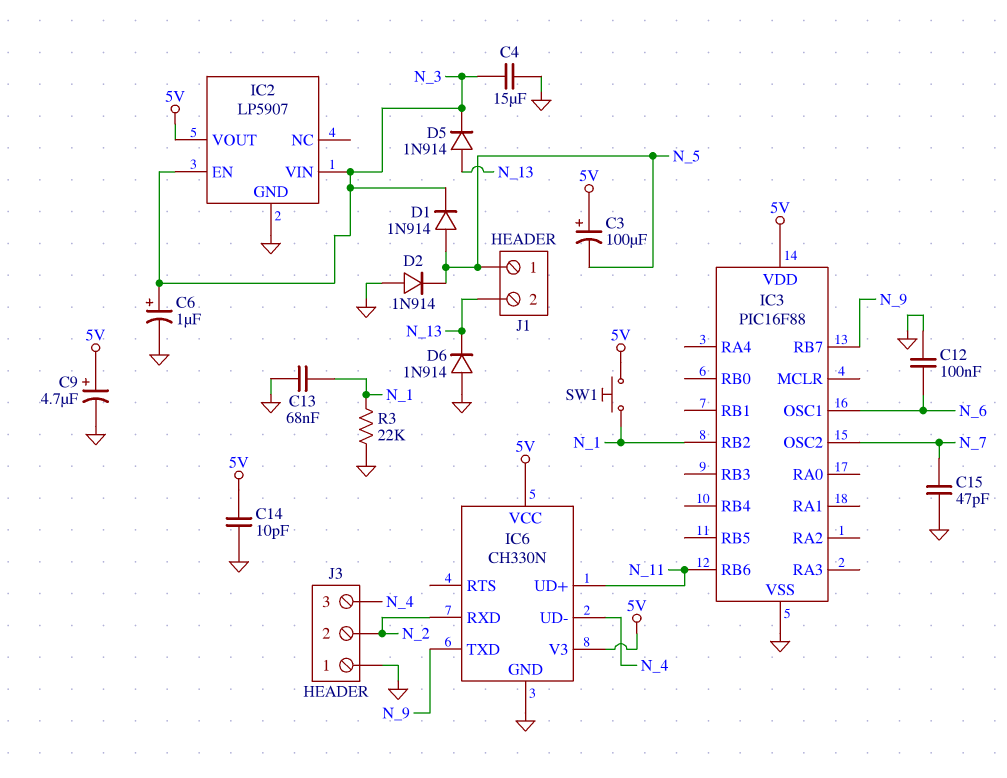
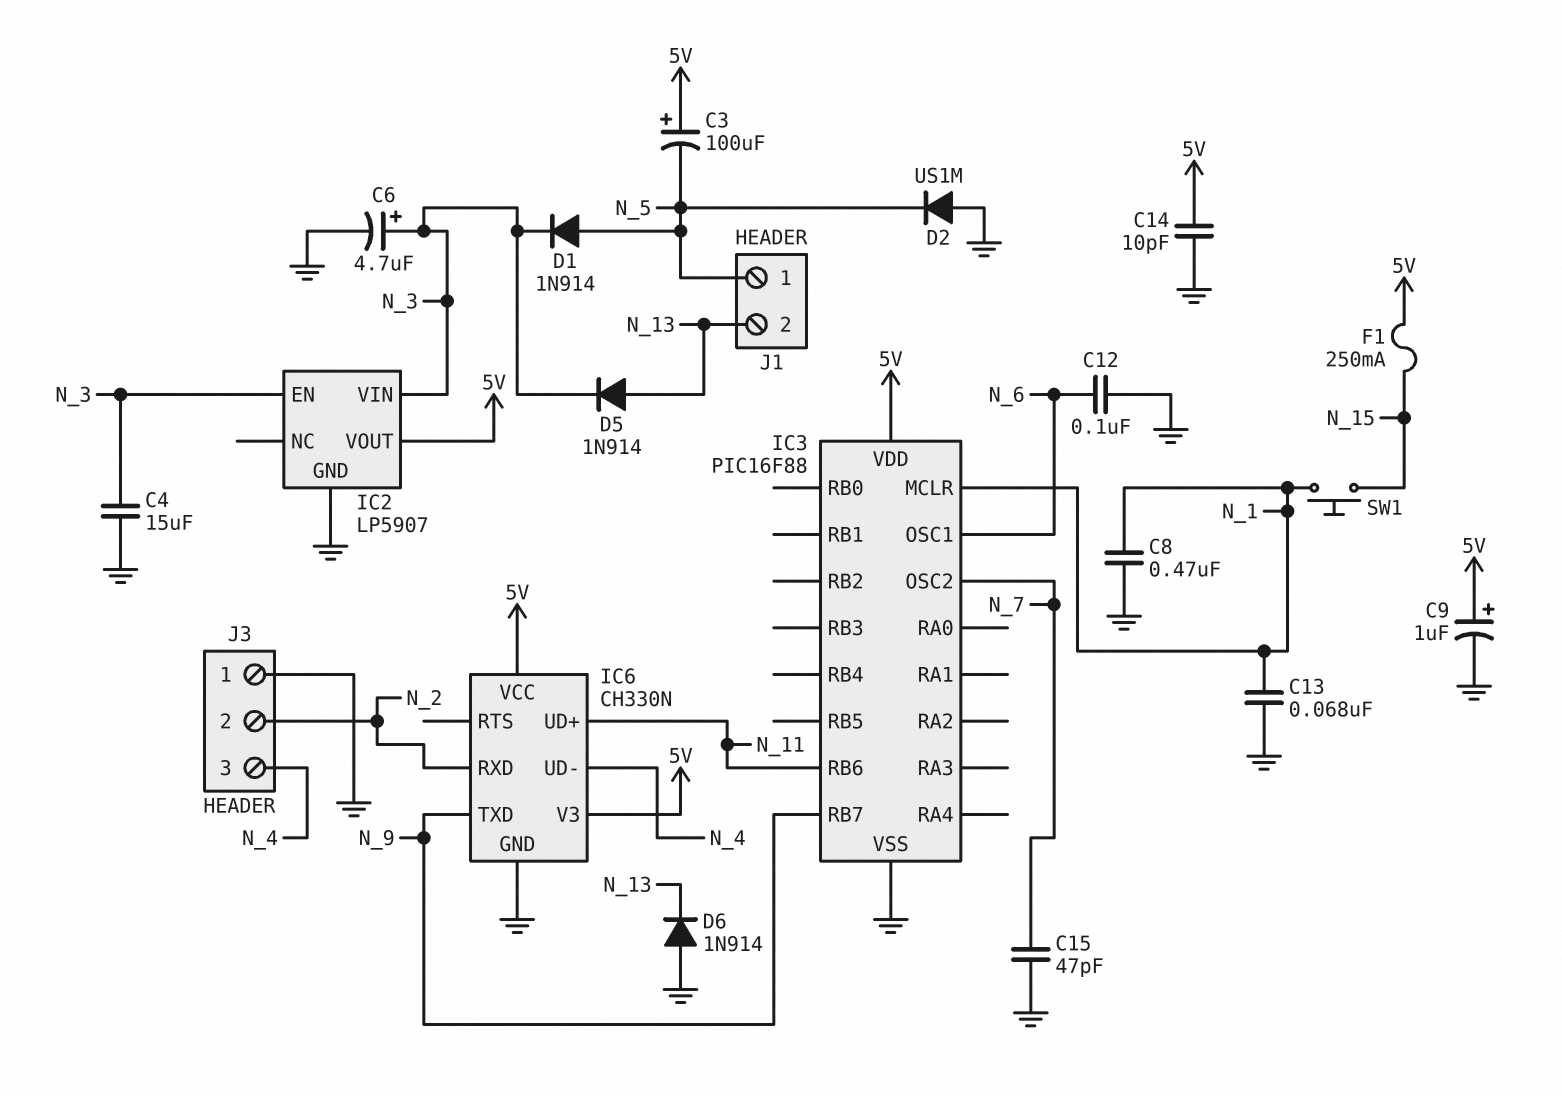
C6: 1uF (plus N_3, minus GND) -> 4.7uF (plus N_3, minus GND)
C8: none -> 470nF (GND, N_1)
C9: 4.7uF (plus 5V, minus GND) -> 1uF (plus 5V, minus GND)
D2: diode 1N914 (A GND, K N_5) -> diode US1M (A GND, K N_5)
F1: none -> 250mA (5V, N_15)
IC3 pin MCLR: none -> N_1
IC3 pin RB2: N_1 -> none
R3: 22k (GND, N_1) -> none
SW1: button (5V, N_1) -> button (N_1, N_15)

